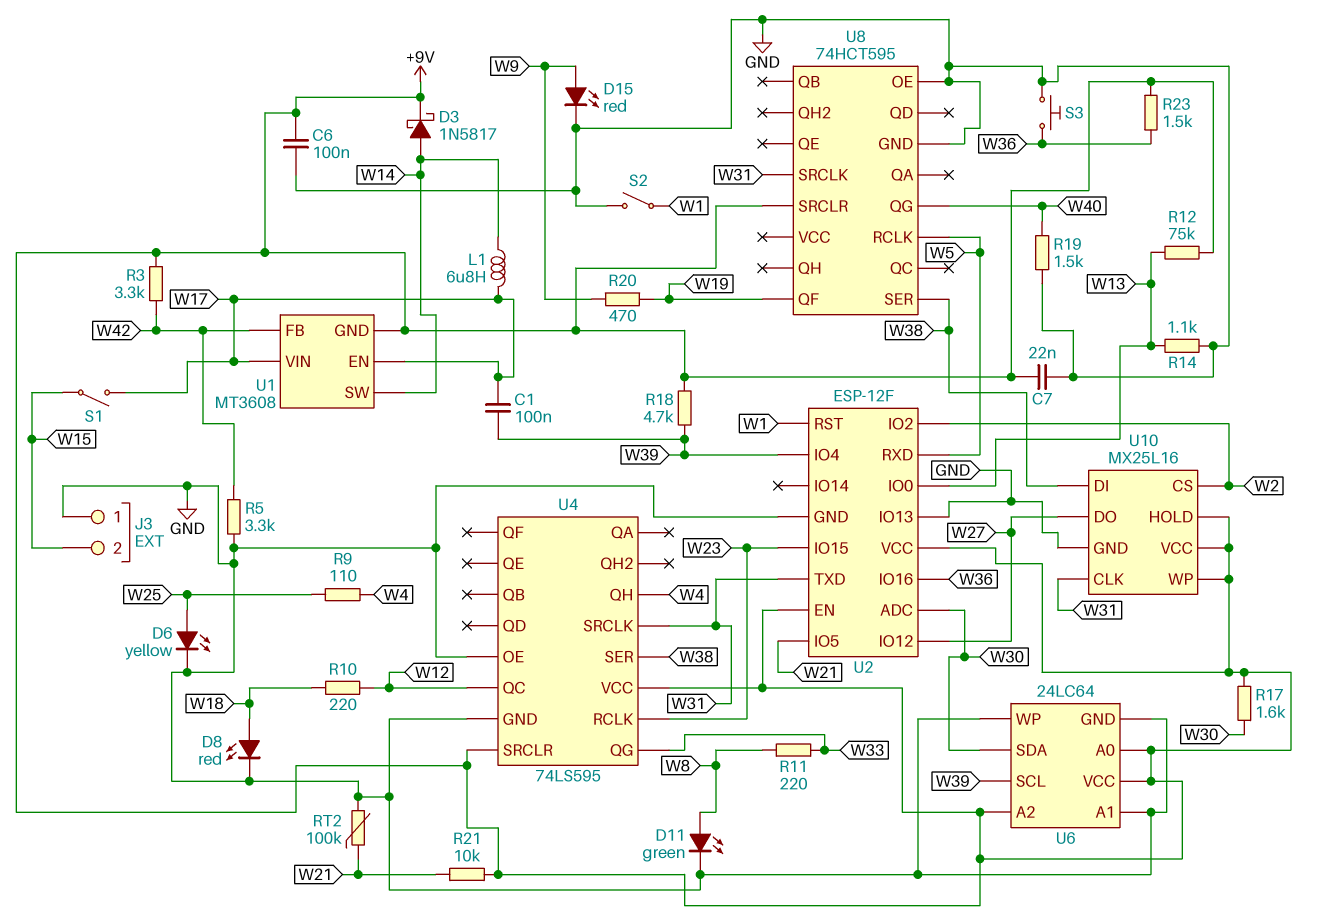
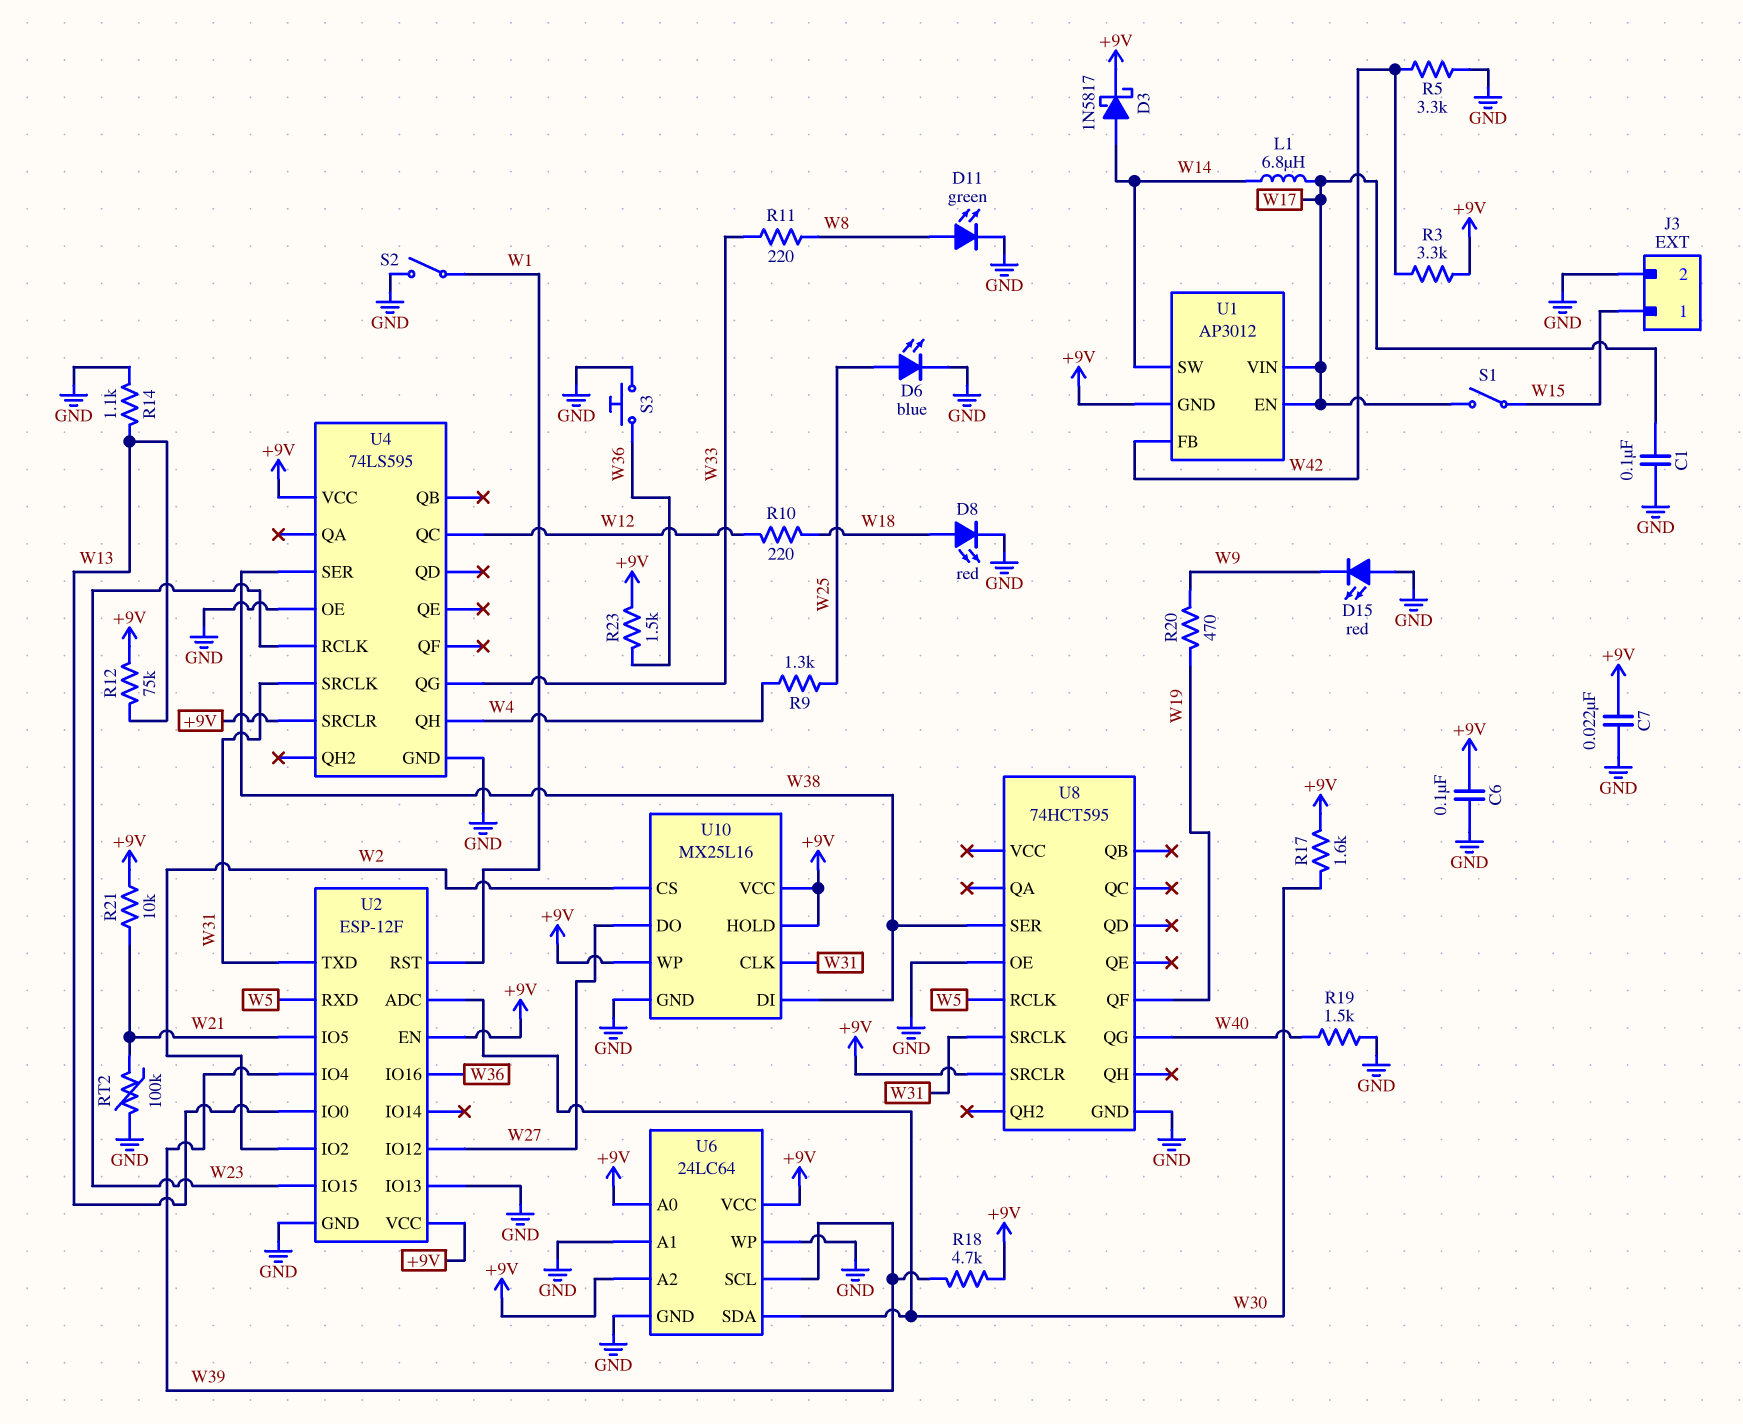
C1: 100nF (W17, W39) -> 100nF (GND, W17)
D6: LED yellow (A W25, K GND) -> LED blue (A W25, K GND)
D15: LED red (A W9, K GND) -> LED red (A GND, K W9)
J3 pin 1: GND -> W15
J3 pin 2: W15 -> GND
R9: 110 (W4, W25) -> 1.3k (W4, W25)
U1: MT3608 -> AP3012

